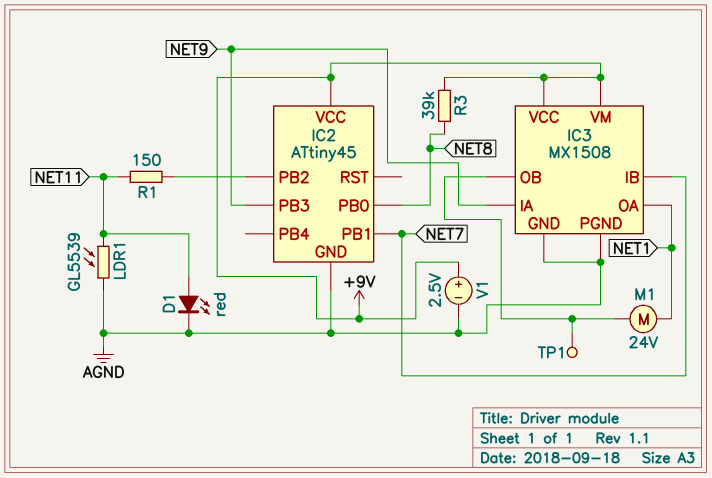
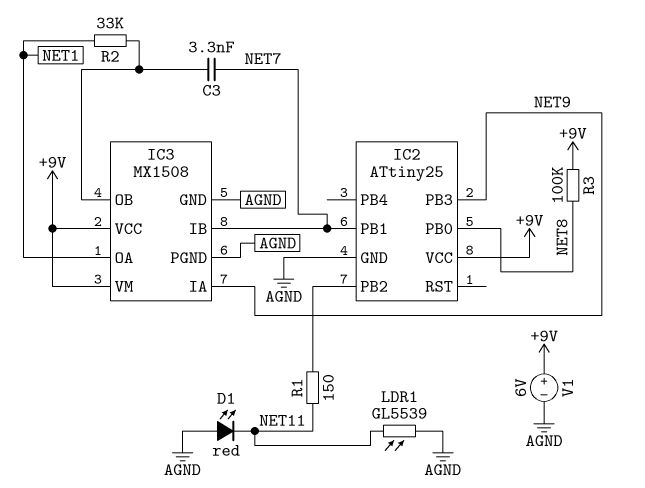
C3: none -> 3.3nF (IC3/OB, NET7)
D1: LED red (A NET11, K AGND) -> LED red (A AGND, K NET11)
IC2: ATtiny45 -> ATtiny25
M1: motor 24V (IC3/OB, NET1) -> none
R2: none -> 33k (IC3/OB, NET1)
R3: 39k (+9V, NET8) -> 100k (+9V, NET8)
TP1: test point (IC3/OB) -> none
V1: 2.5V (plus +9V, minus AGND) -> 6V (plus +9V, minus AGND)

